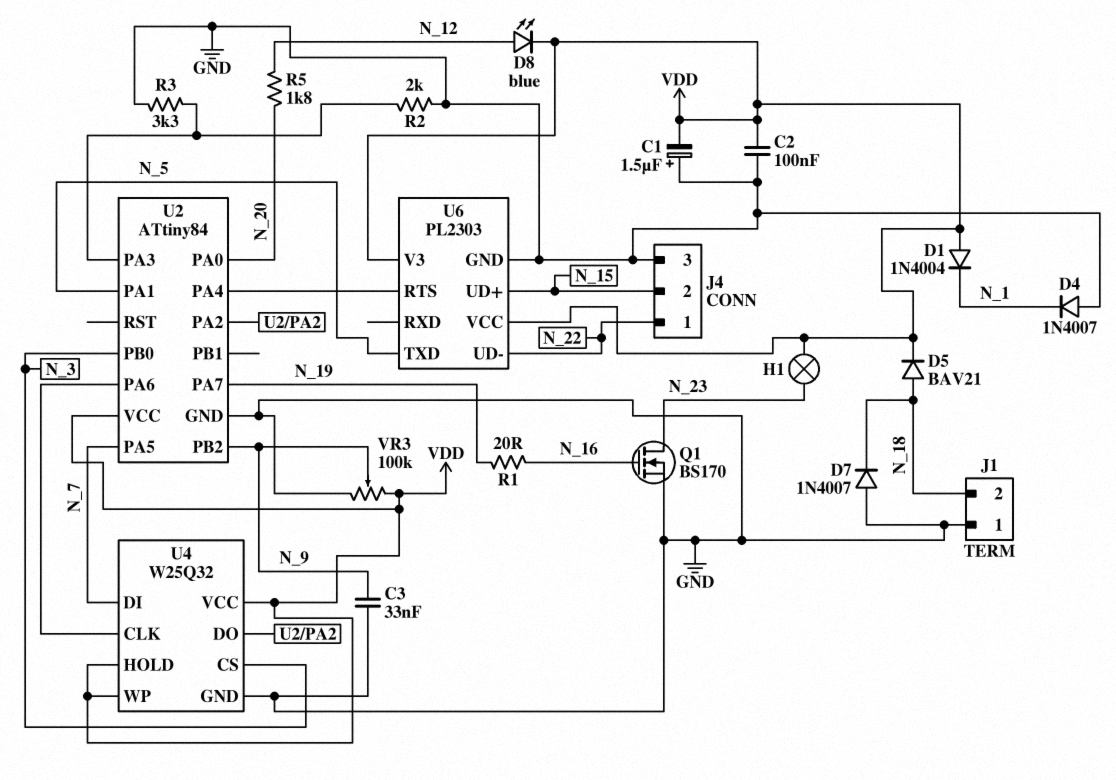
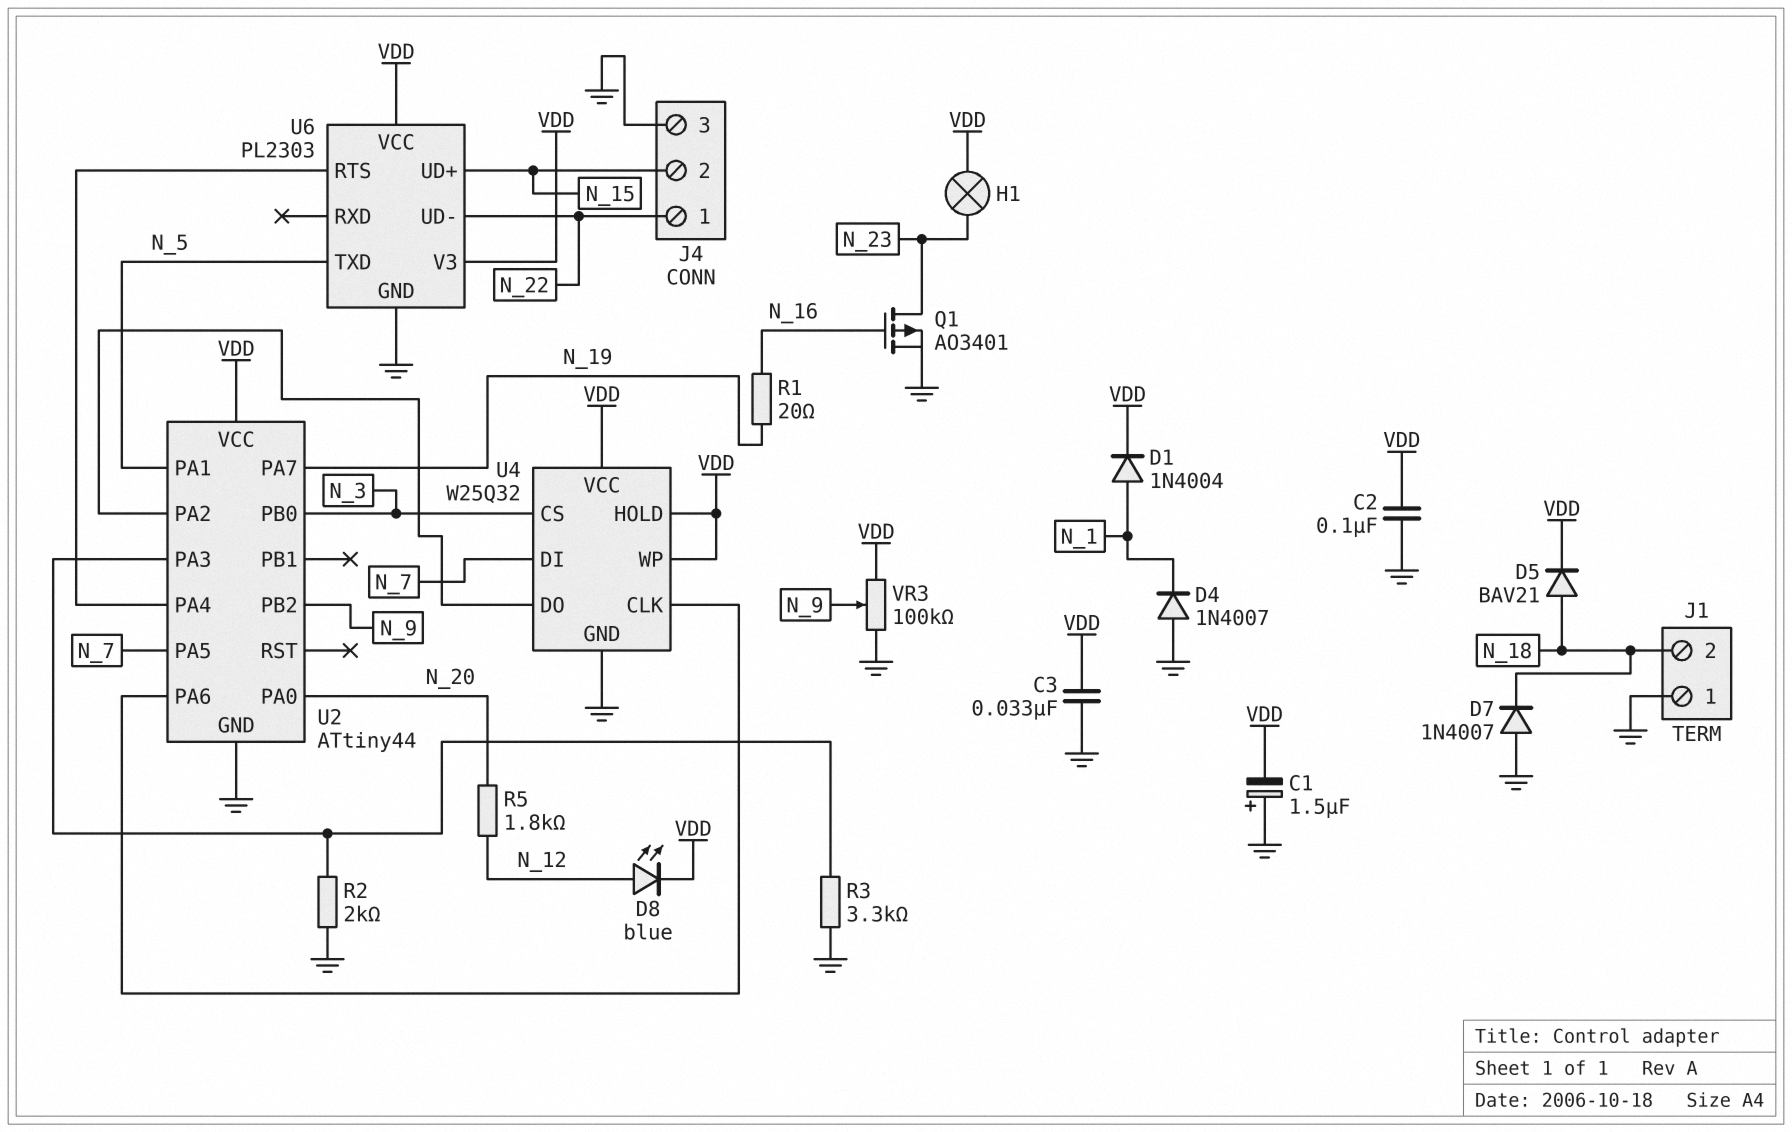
C3: 33nF (GND, N_9) -> 33nF (GND, VDD)
D1: diode 1N4004 (A VDD, K N_1) -> diode 1N4004 (A N_1, K VDD)
Q1: NMOS BS170 (G N_16, D N_23, S GND) -> PMOS AO3401 (G N_16, D N_23, S GND)
U2: ATtiny84 -> ATtiny44

